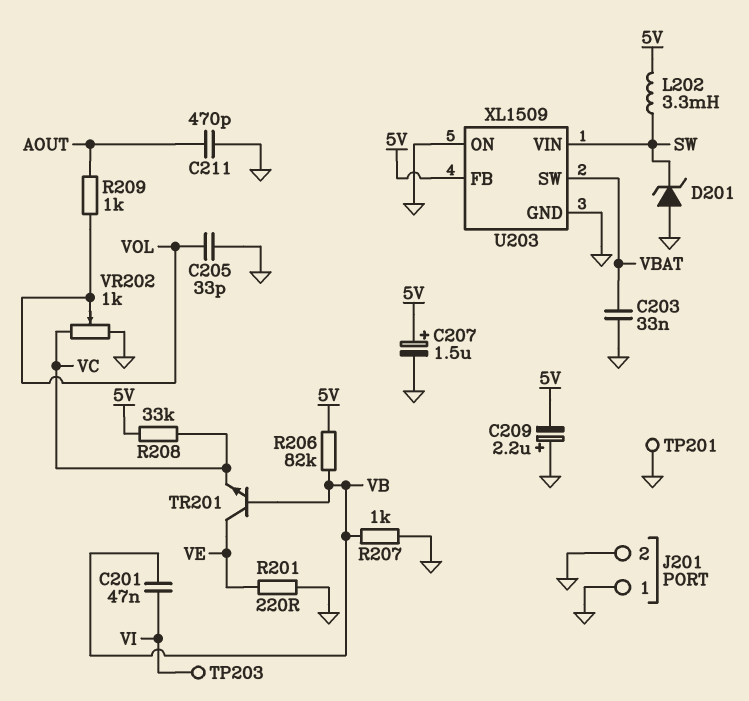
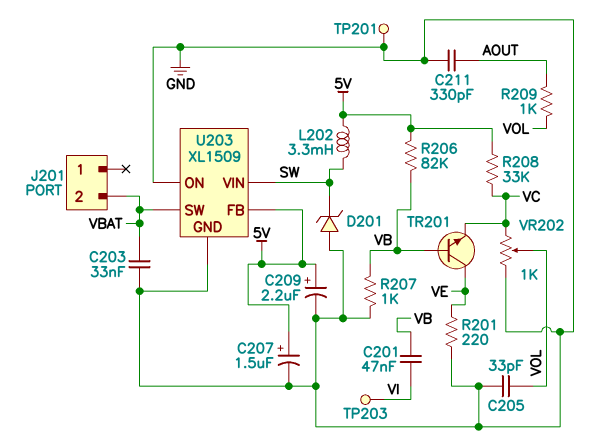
C209: 2.2uF (plus GND, minus 5V) -> 2.2uF (plus 5V, minus GND)
C211: 470pF (AOUT, GND) -> 330pF (AOUT, GND)
J201 pin 1: GND -> none
J201 pin 2: GND -> VBAT

